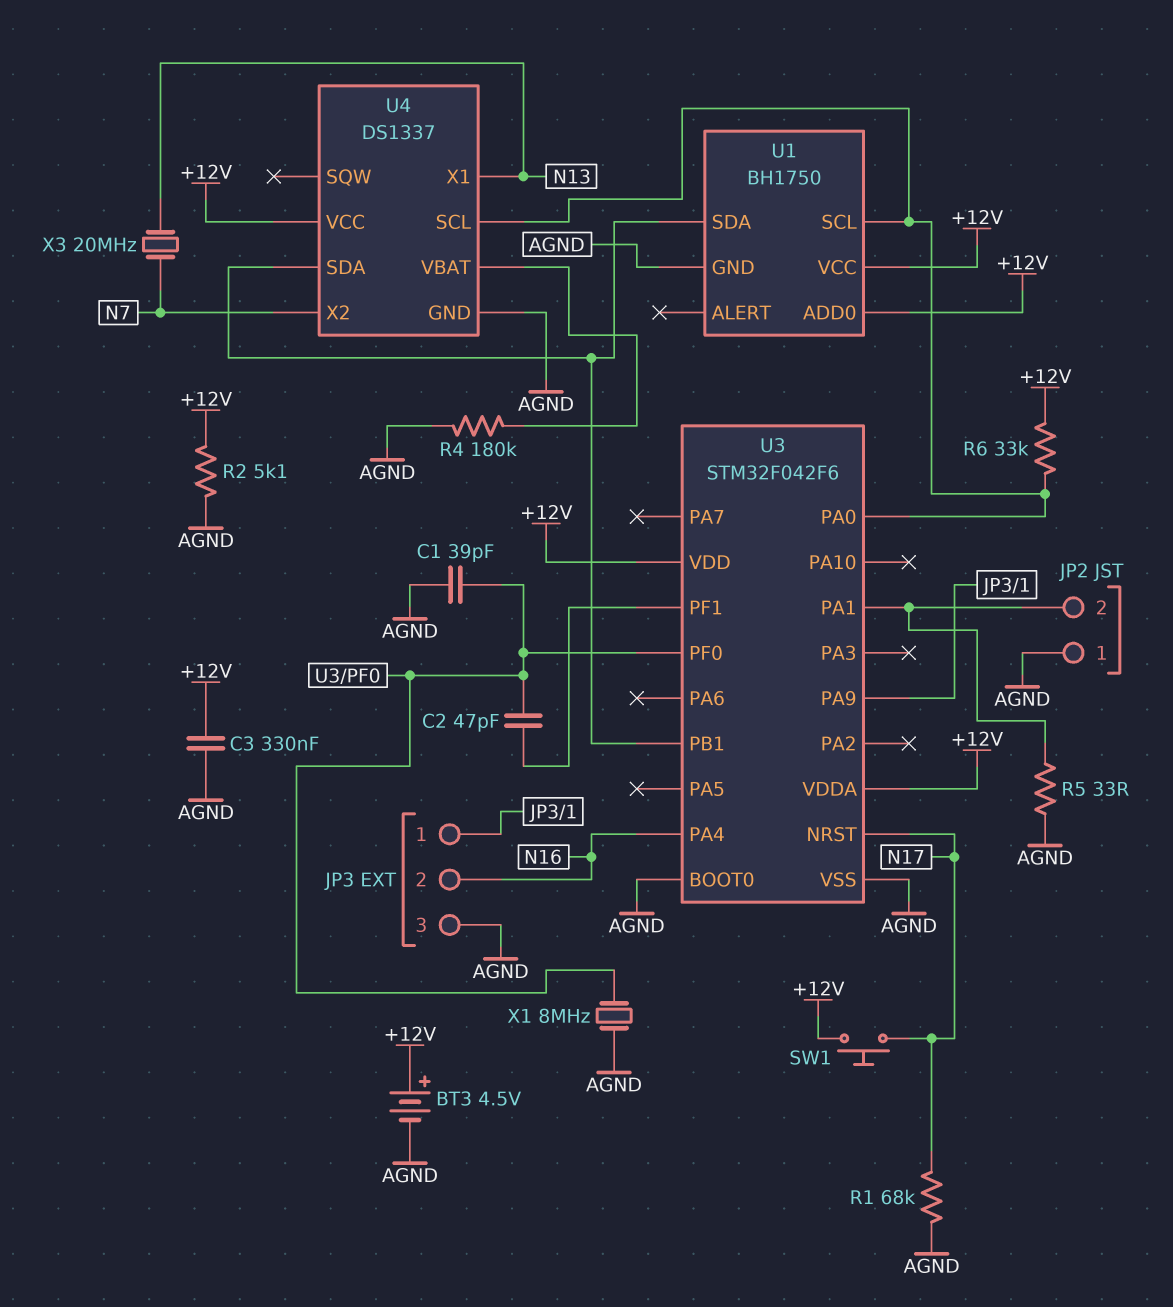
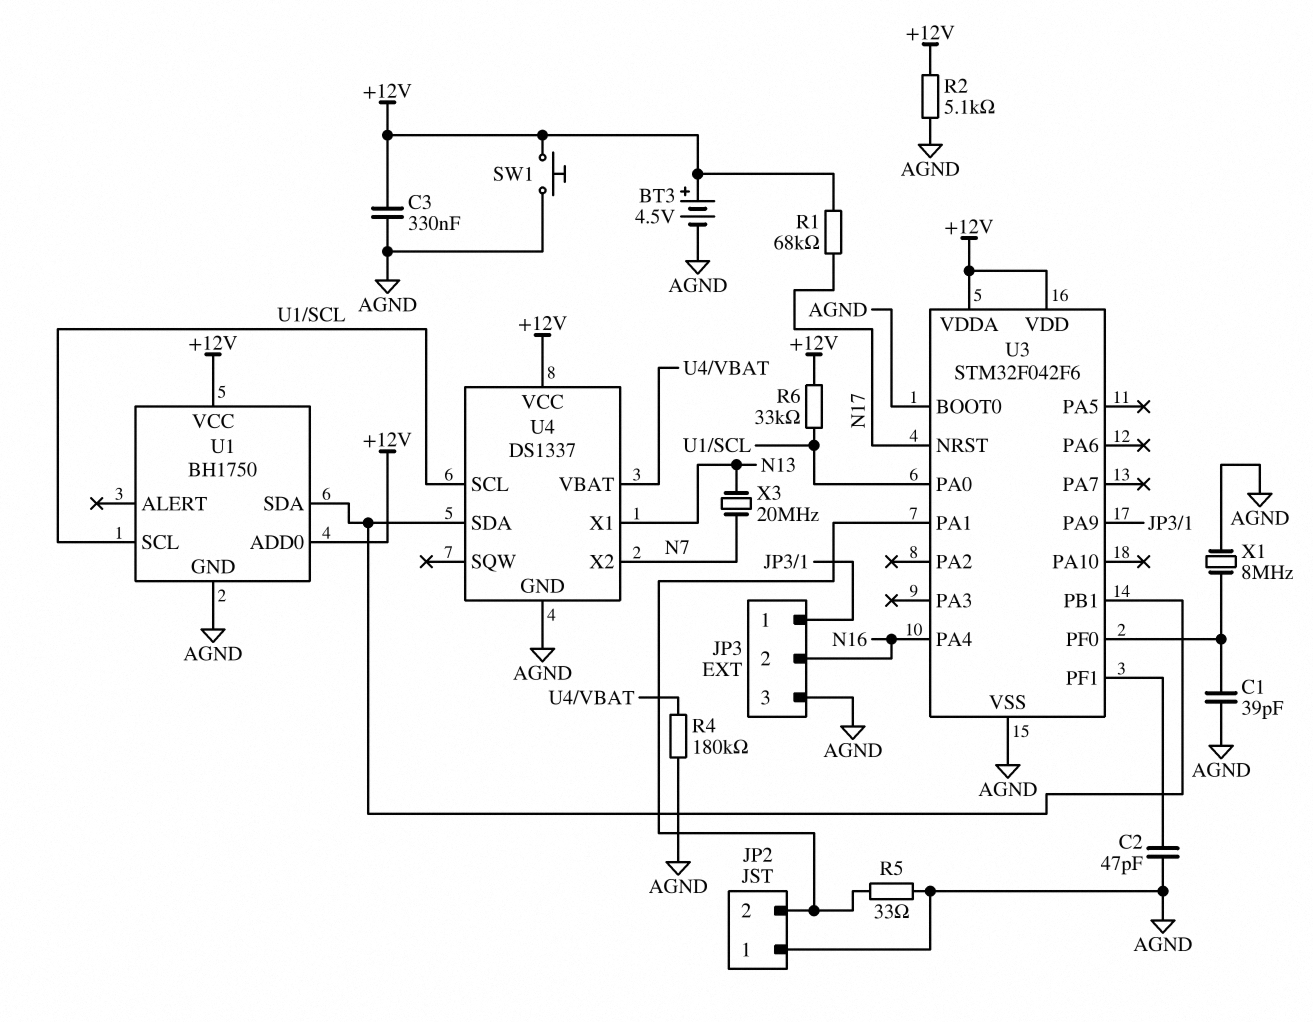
C2: 47pF (U3/PF0, U3/PF1) -> 47pF (AGND, U3/PF1)
R1: 68k (AGND, N17) -> 68k (+12V, N17)
SW1: button (+12V, N17) -> button (+12V, AGND)

